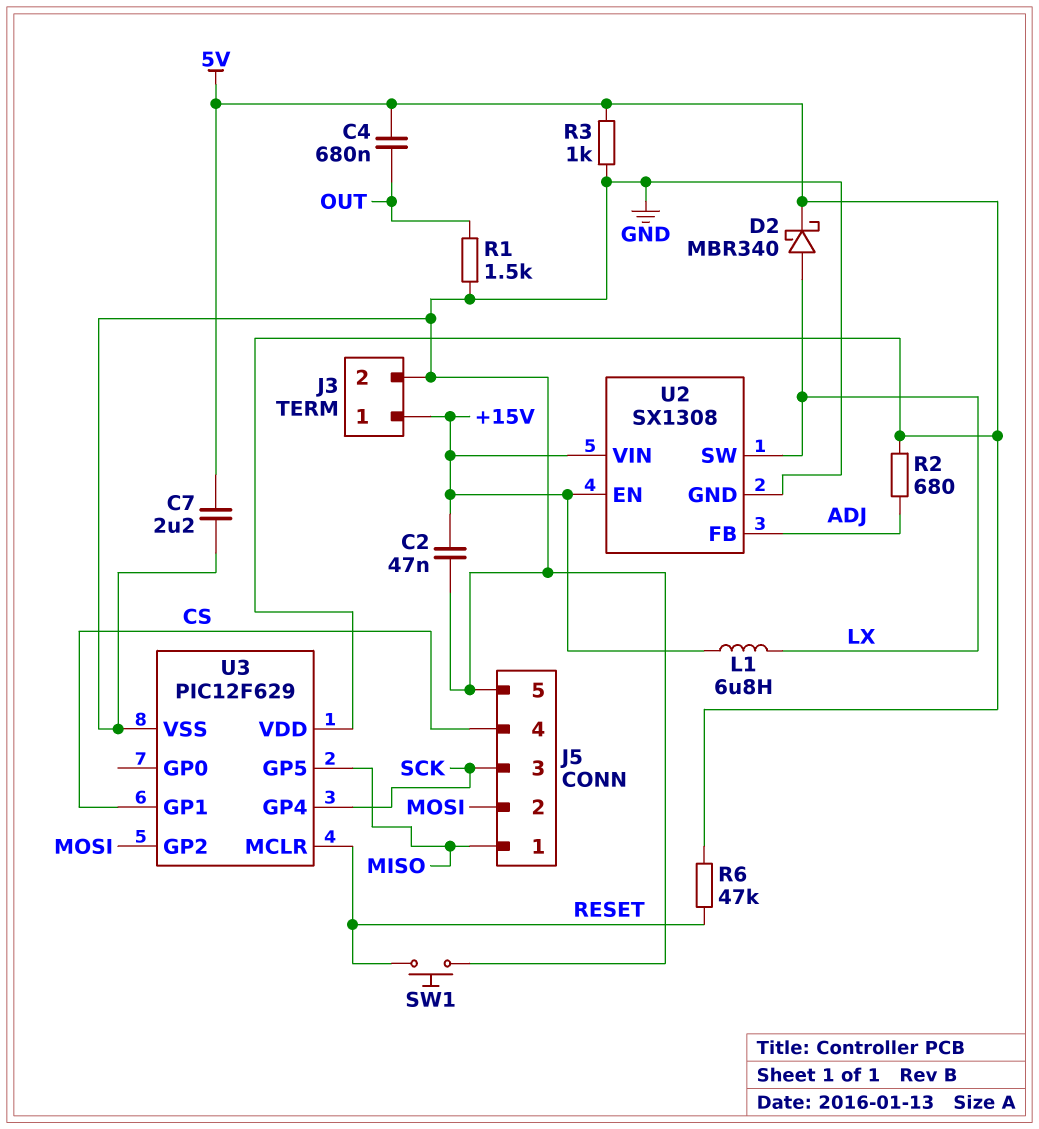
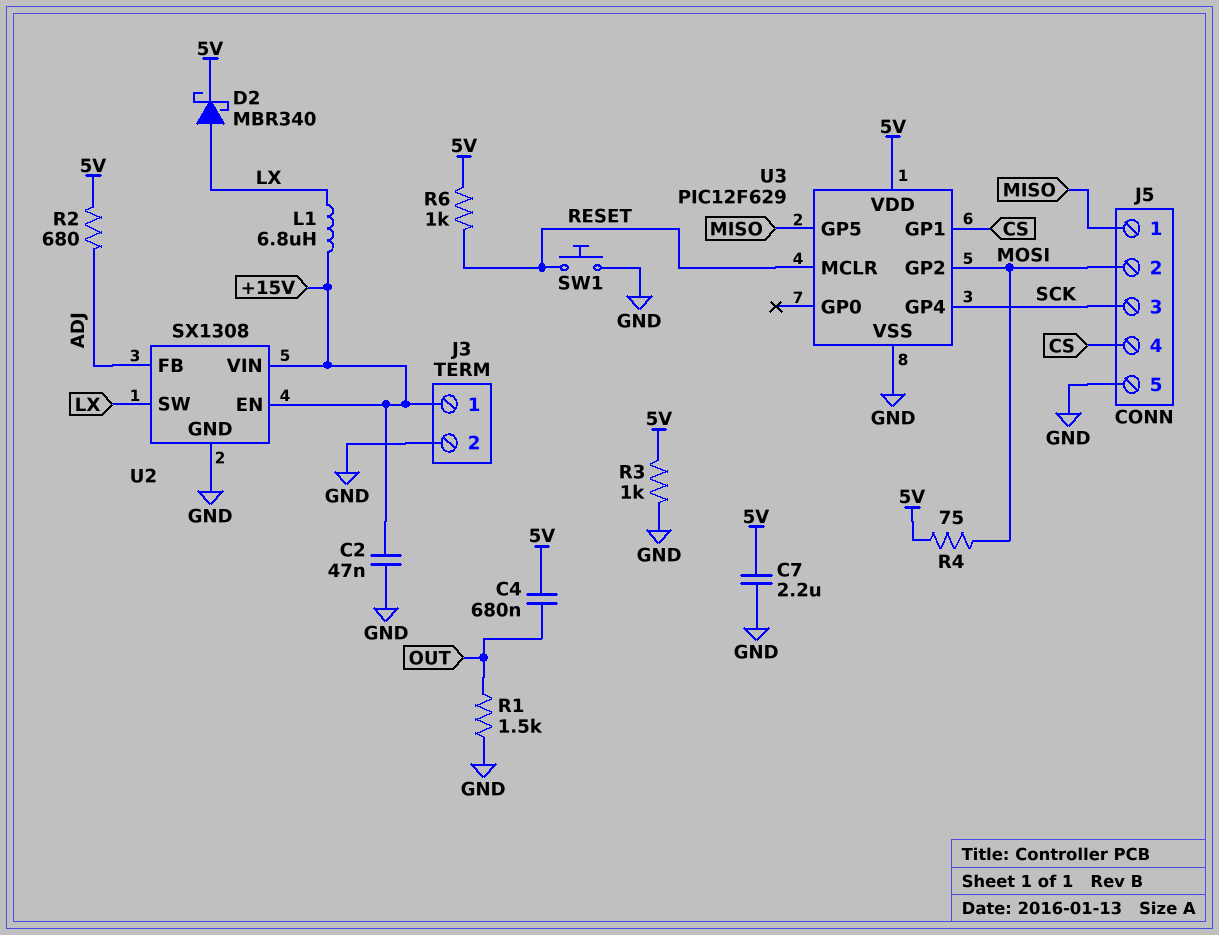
R4: none -> 75 (5V, MOSI)
R6: 47k (5V, RESET) -> 1k (5V, RESET)

